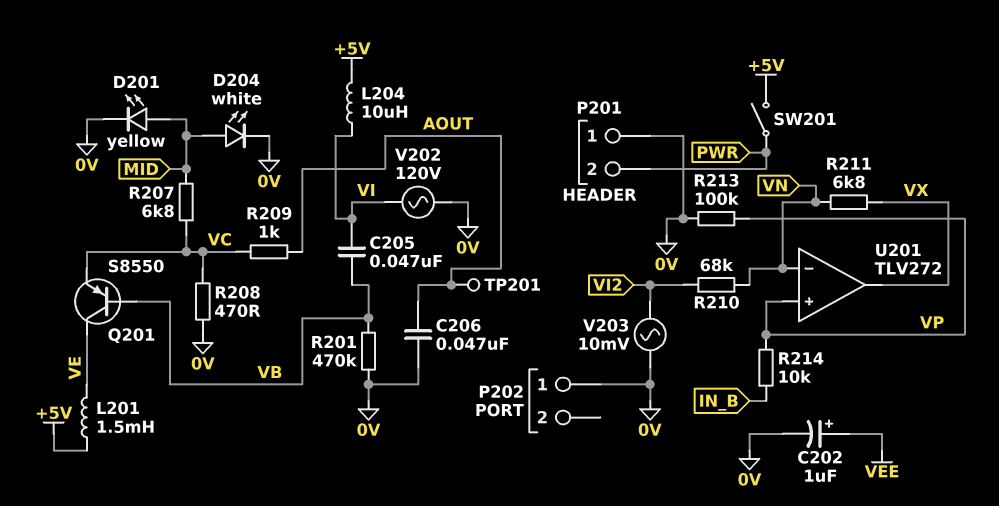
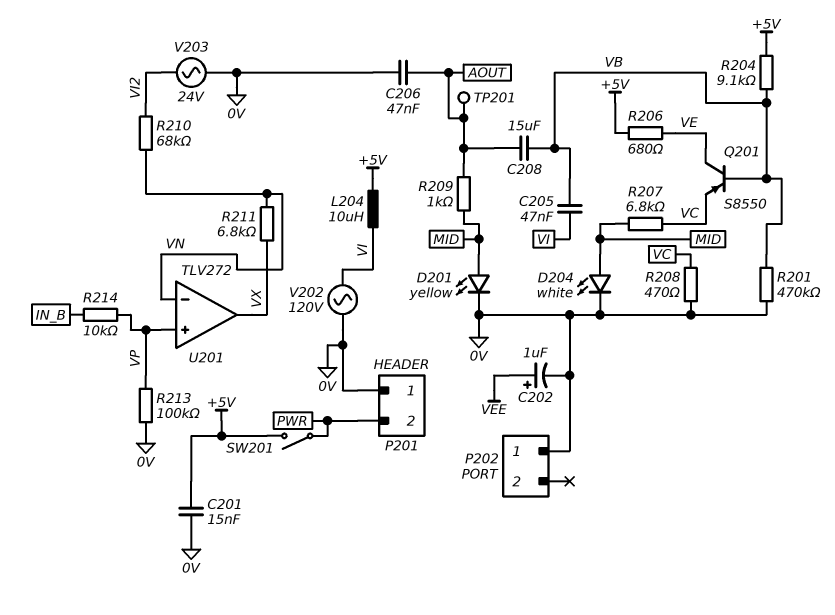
C201: none -> 15nF (+5V, 0V)
C208: none -> 15uF (AOUT, VB)
L201: 1.5mH (+5V, VE) -> none
R204: none -> 9.1k (+5V, VB)
R206: none -> 680 (+5V, VE)
R209: 1k (AOUT, VC) -> 1k (AOUT, MID)
V203: AC 10mV (0V, VI2) -> AC 24V (0V, VI2)

